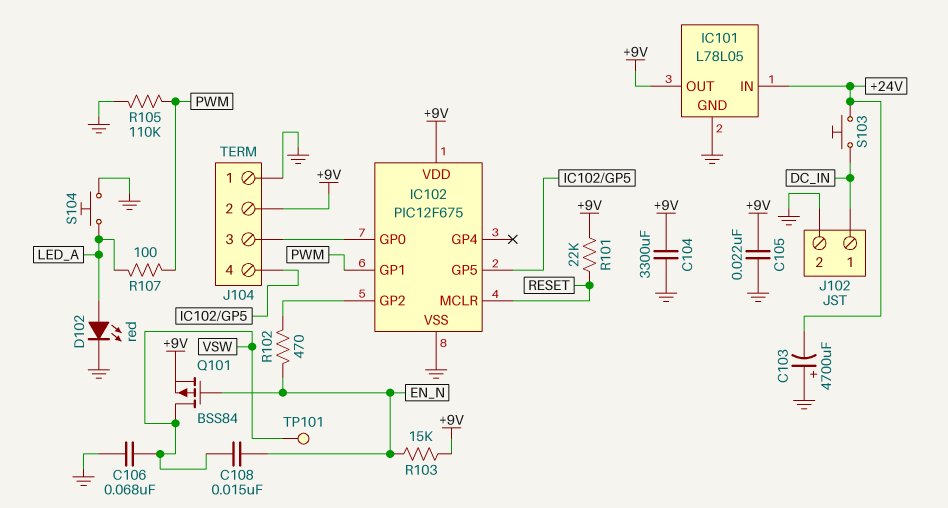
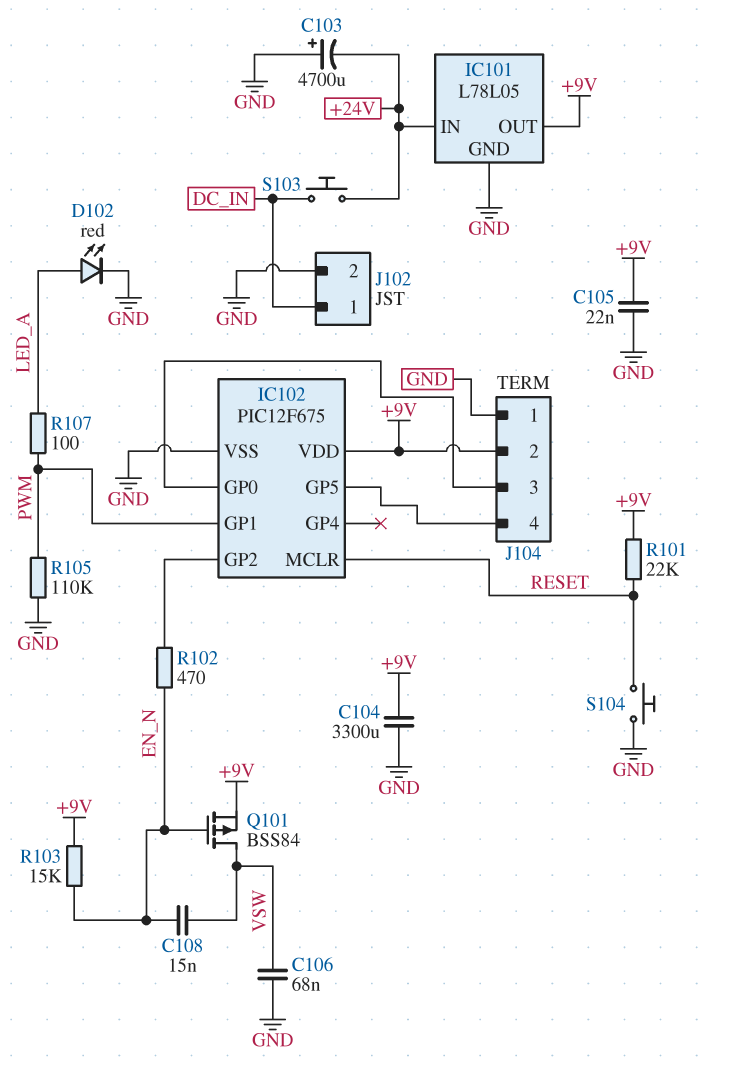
S104: button (GND, LED_A) -> button (GND, RESET)
TP101: test point (VSW) -> none

